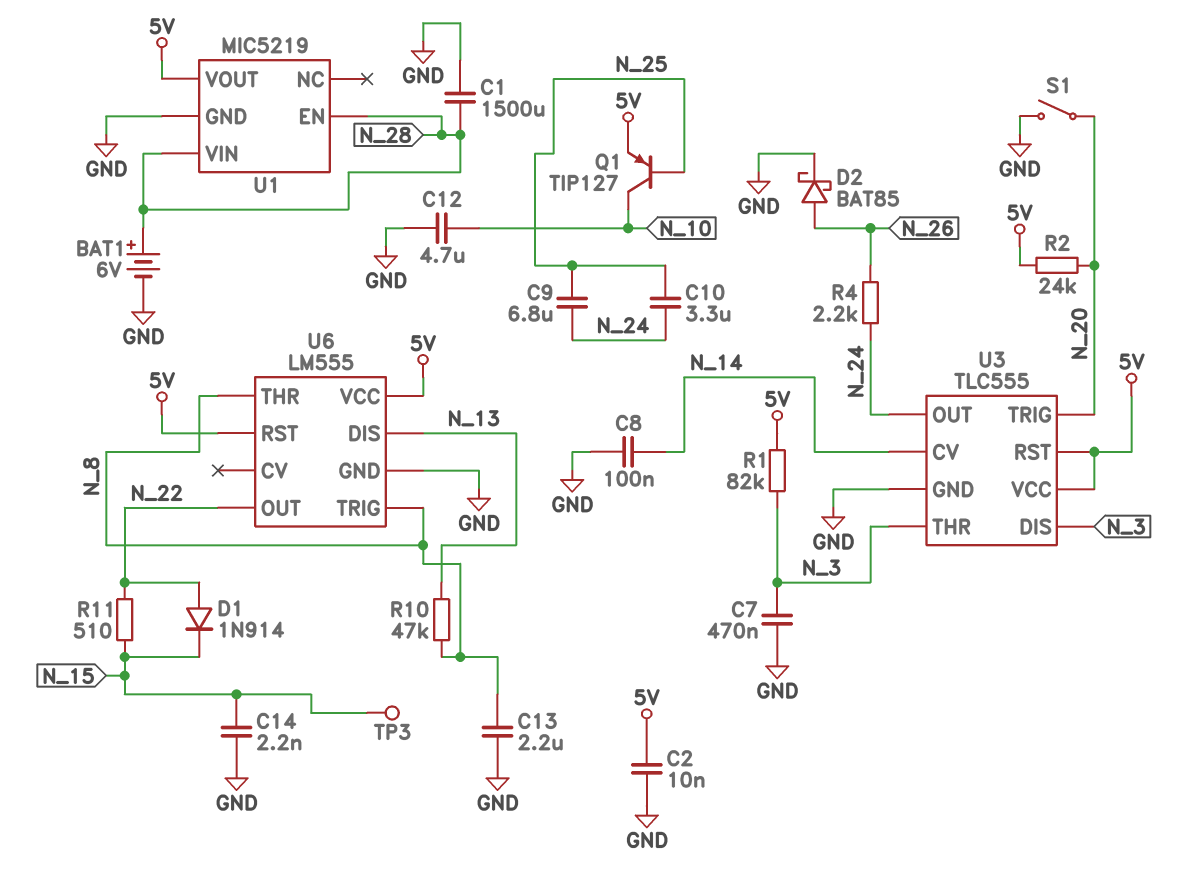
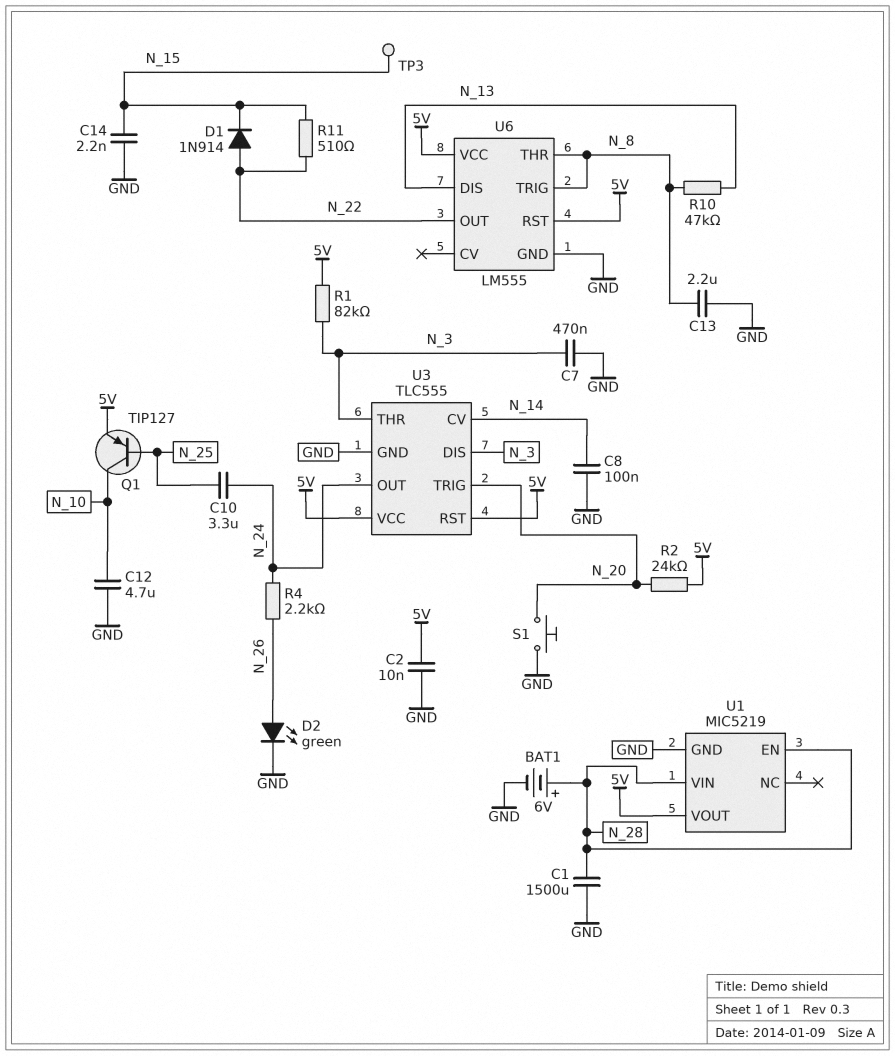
C9: 6.8uF (N_24, N_25) -> none
D2: schottky BAT85 (A N_26, K GND) -> LED green (A N_26, K GND)
S1: switch (GND, N_20) -> button (GND, N_20)

